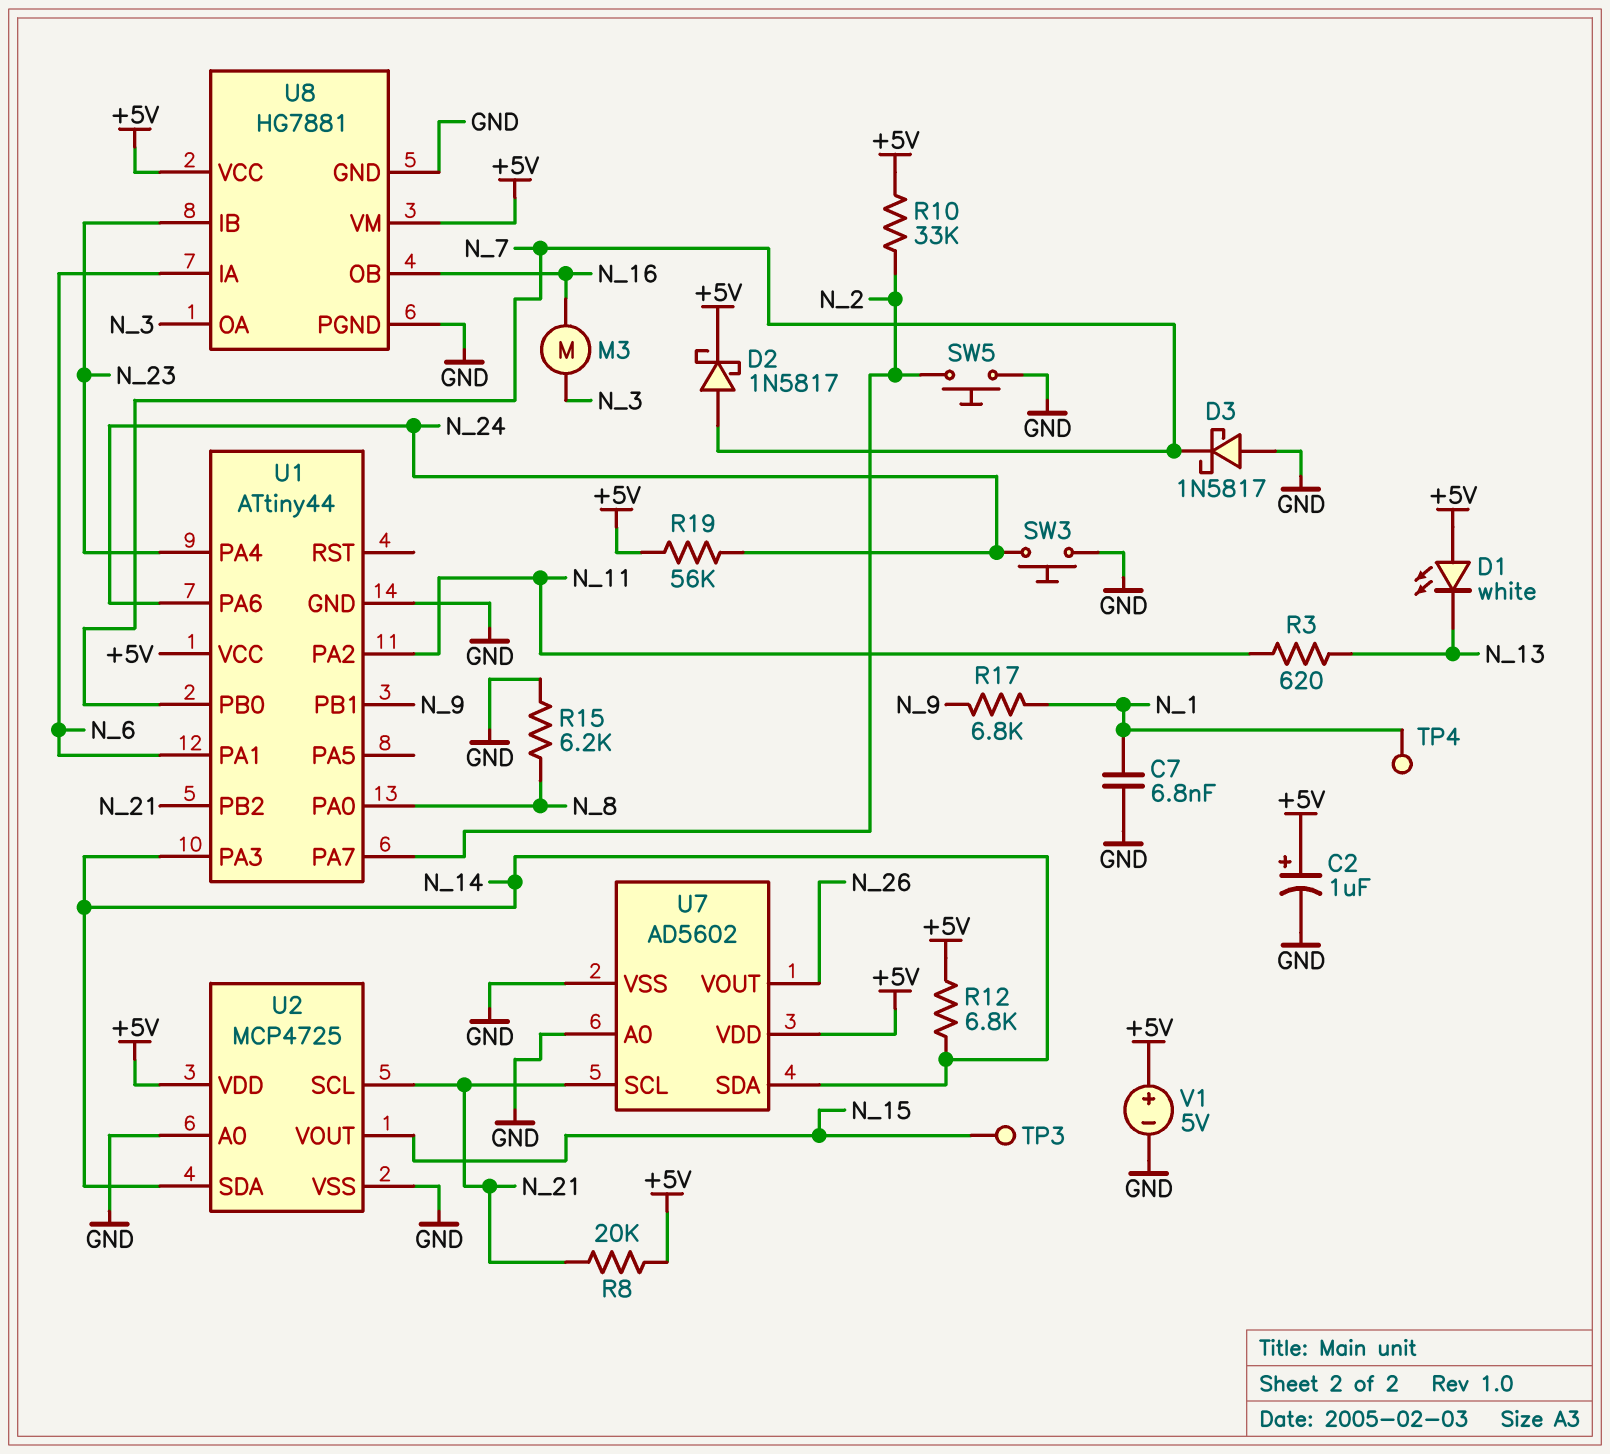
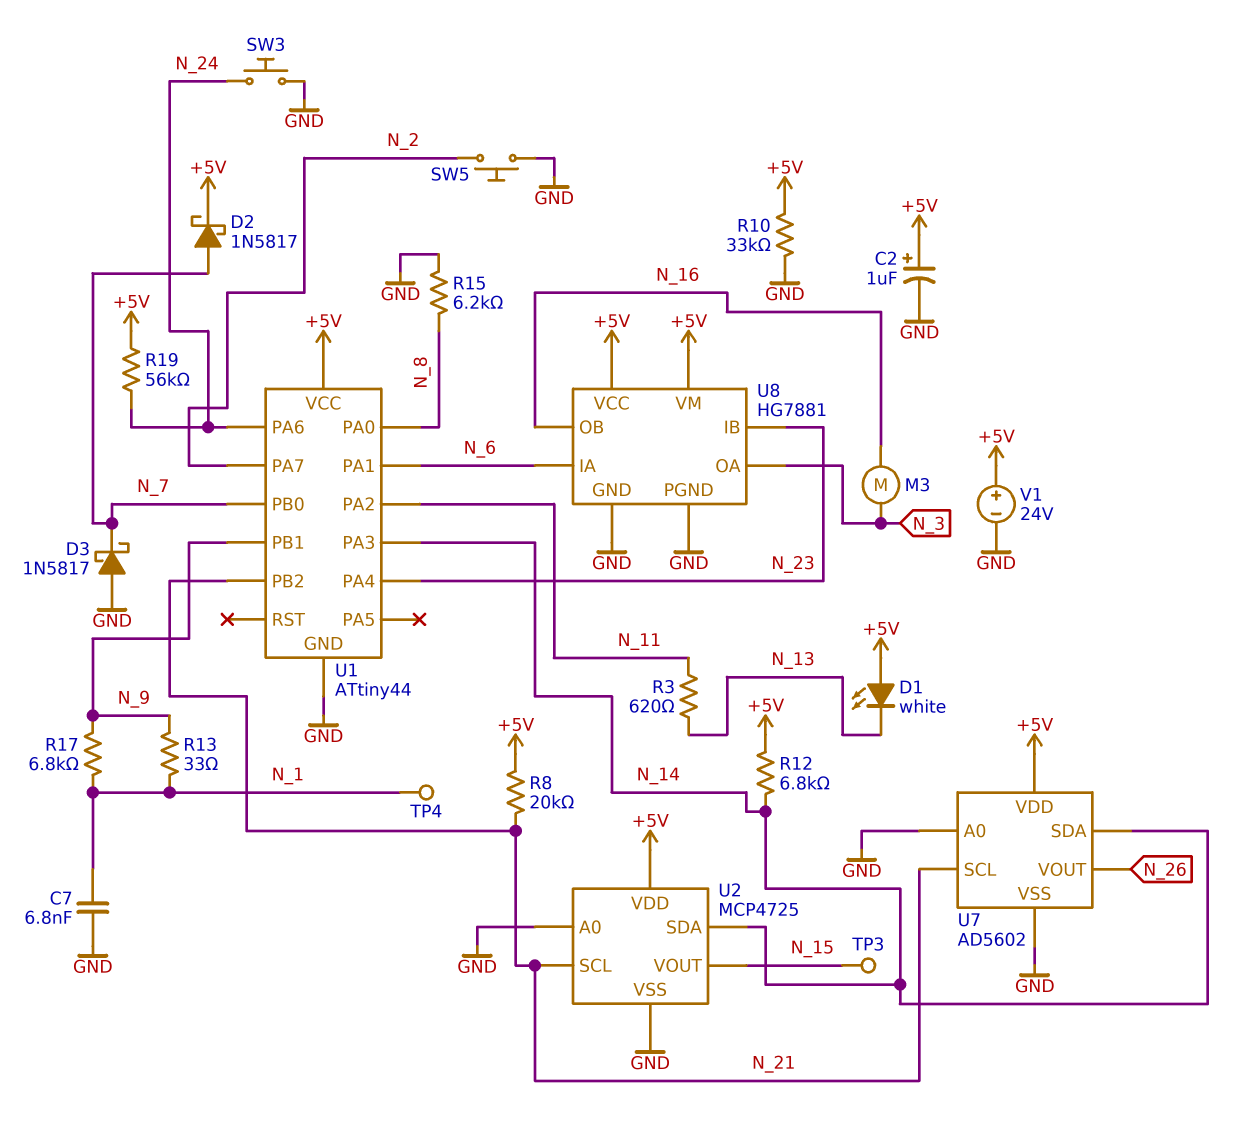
R10: 33k (+5V, N_2) -> 33k (+5V, GND)
R13: none -> 33 (N_1, N_9)
V1: 5V (plus +5V, minus GND) -> 24V (plus +5V, minus GND)

